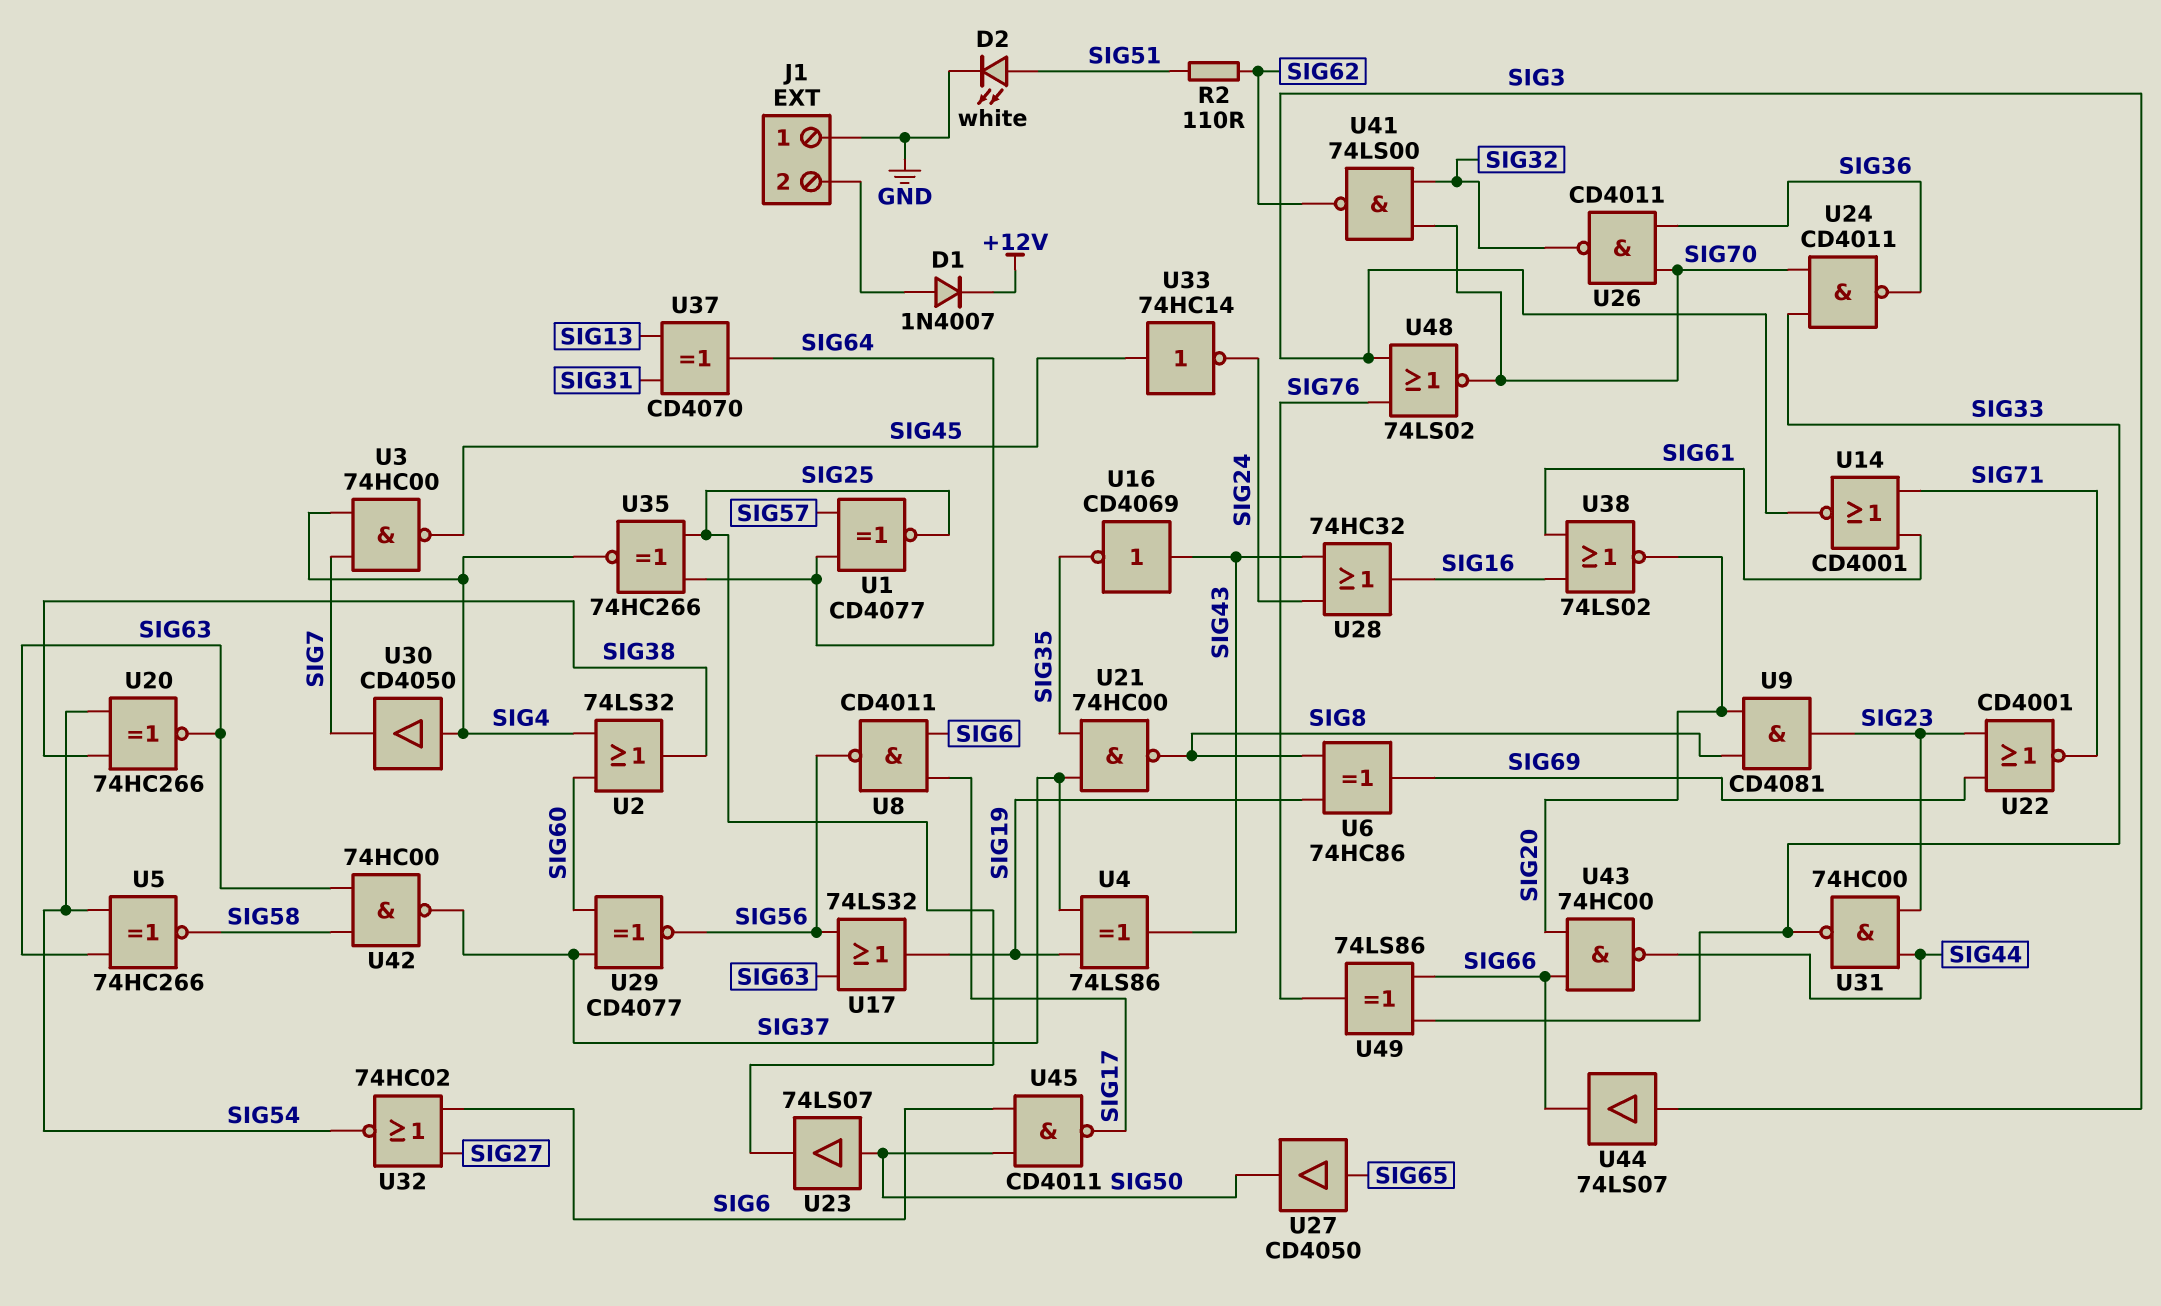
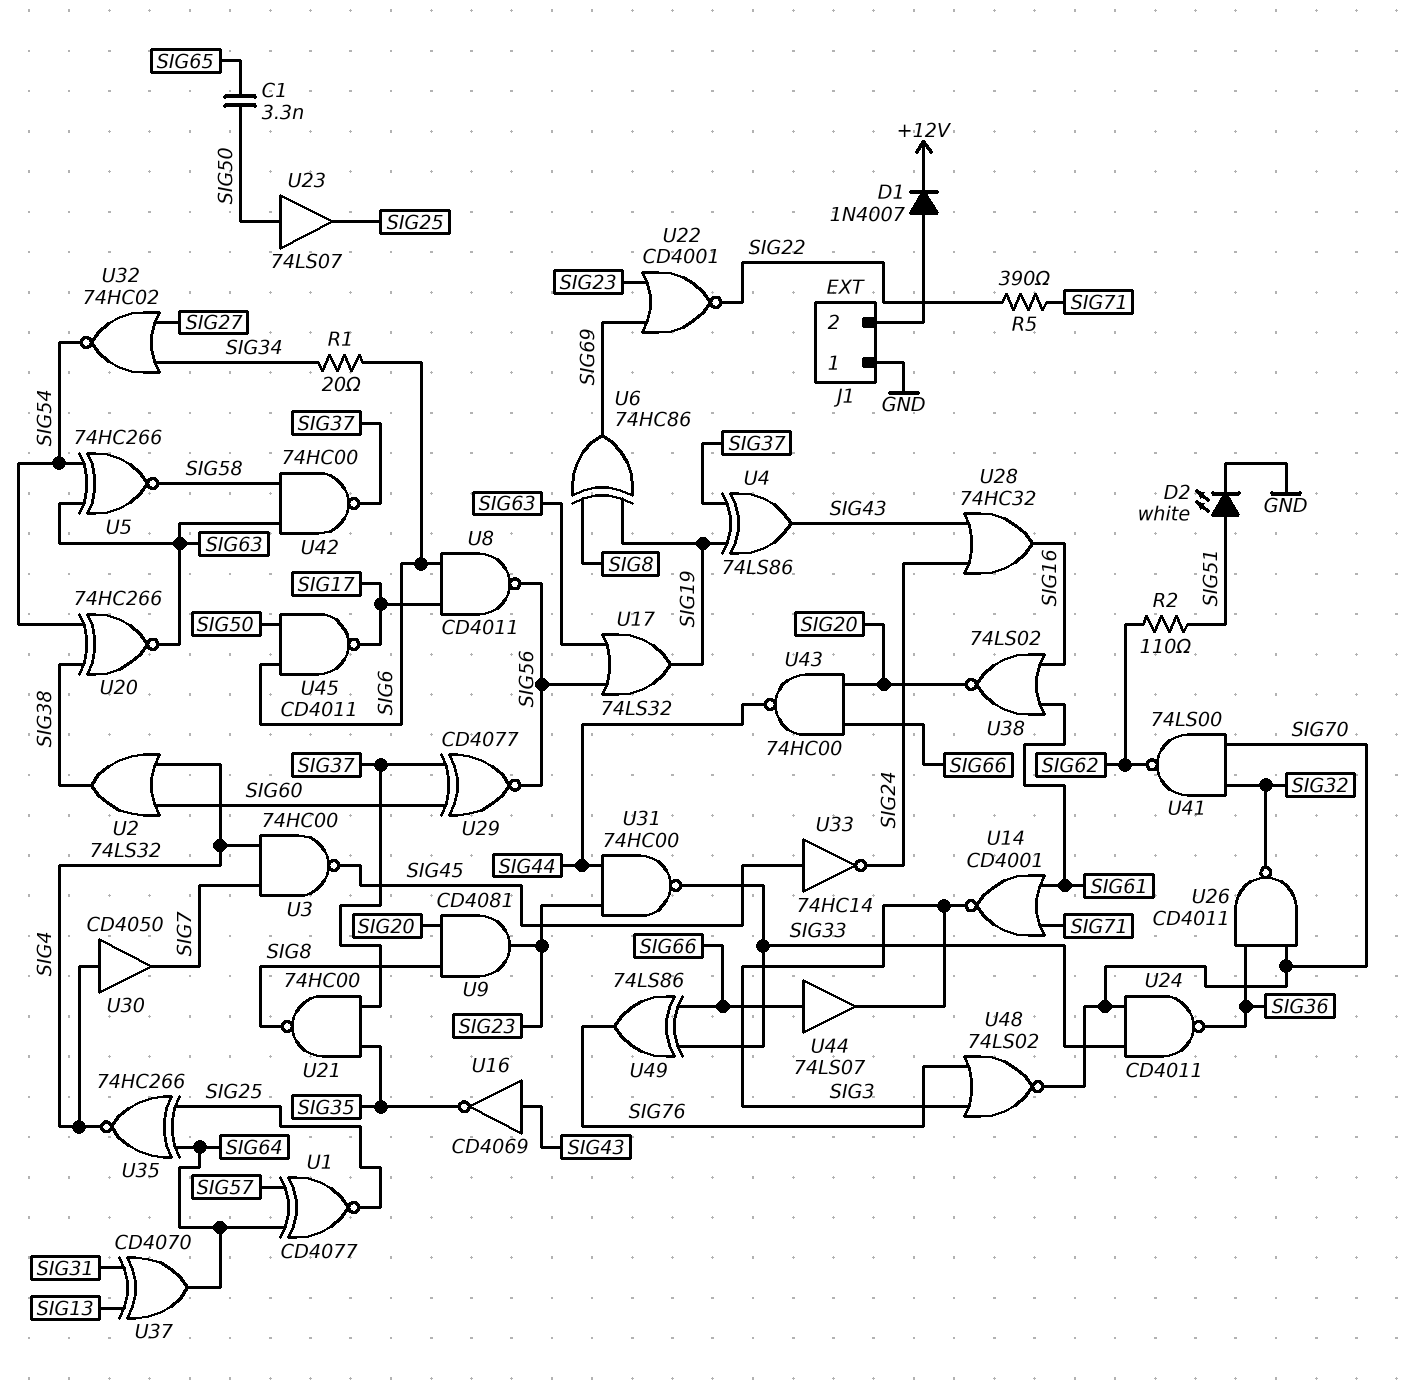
C1: none -> 3.3nF (SIG50, SIG65)
R1: none -> 20 (SIG6, SIG34)
R5: none -> 390 (SIG22, SIG71)
U22: NOR CD4001 (in SIG23, in SIG69, out SIG71) -> NOR CD4001 (in SIG23, in SIG69, out SIG22)
U27: buffer CD4050 (in SIG65, out SIG50) -> none
U32: NOR 74HC02 (in SIG6, in SIG27, out SIG54) -> NOR 74HC02 (in SIG27, in SIG34, out SIG54)
U44: buffer 74LS07 (in SIG3, out SIG66) -> buffer 74LS07 (in SIG66, out SIG3)

